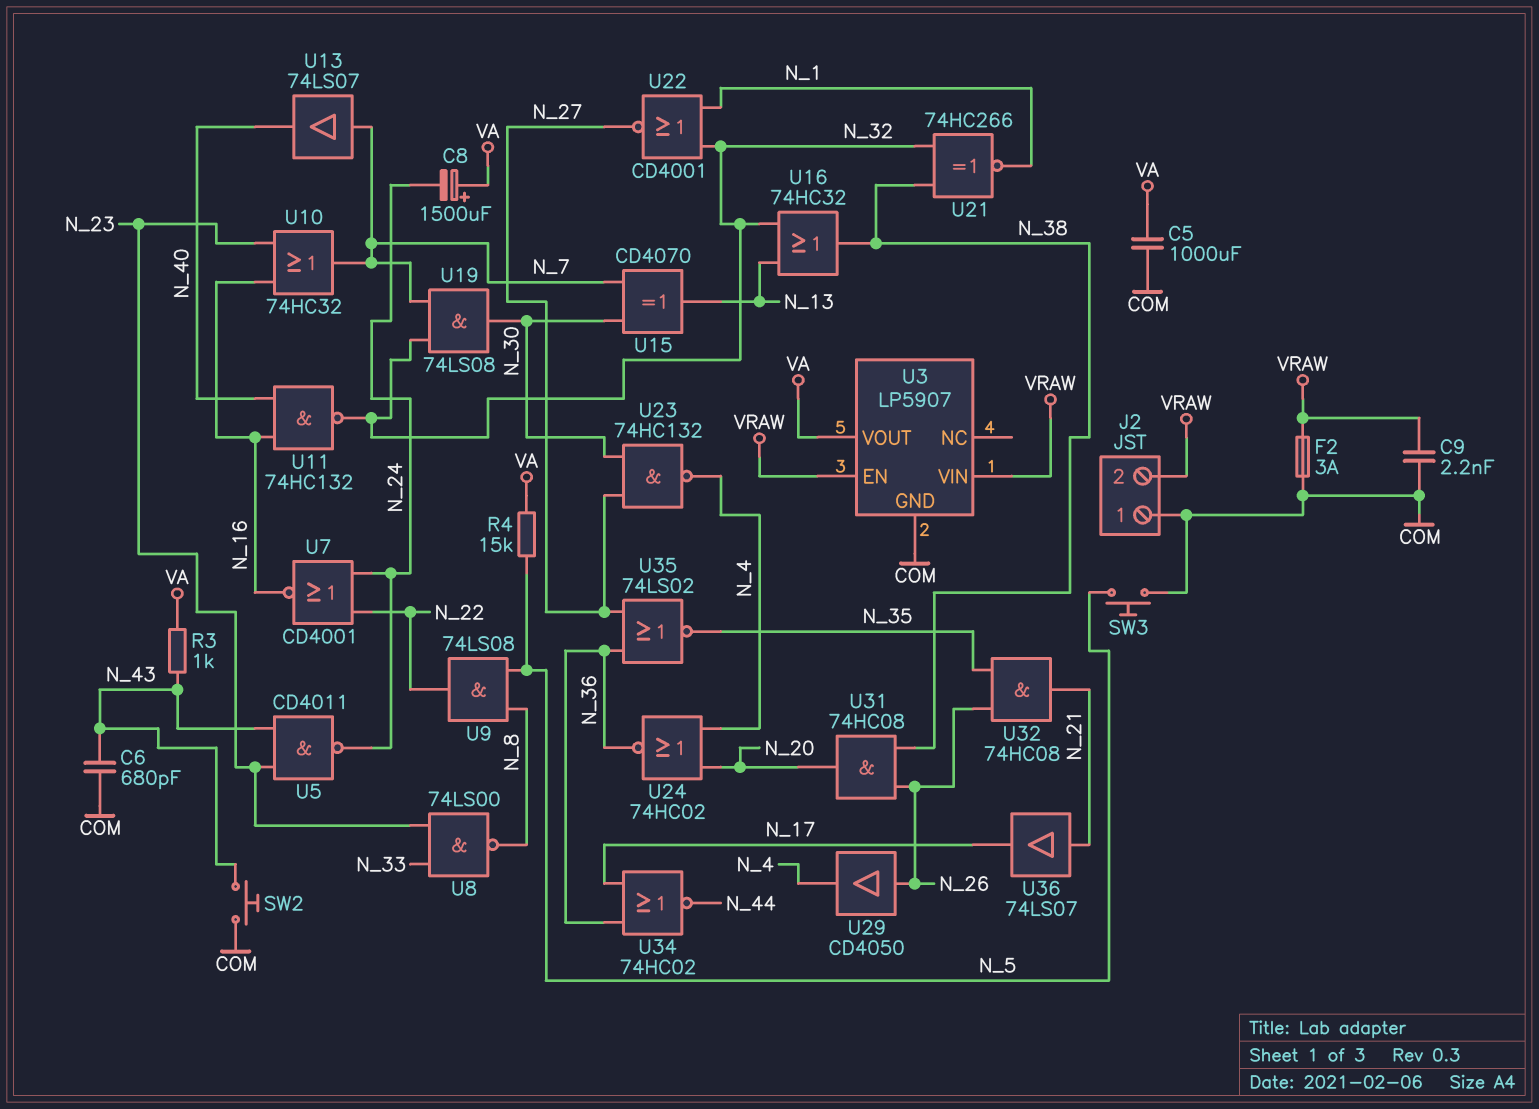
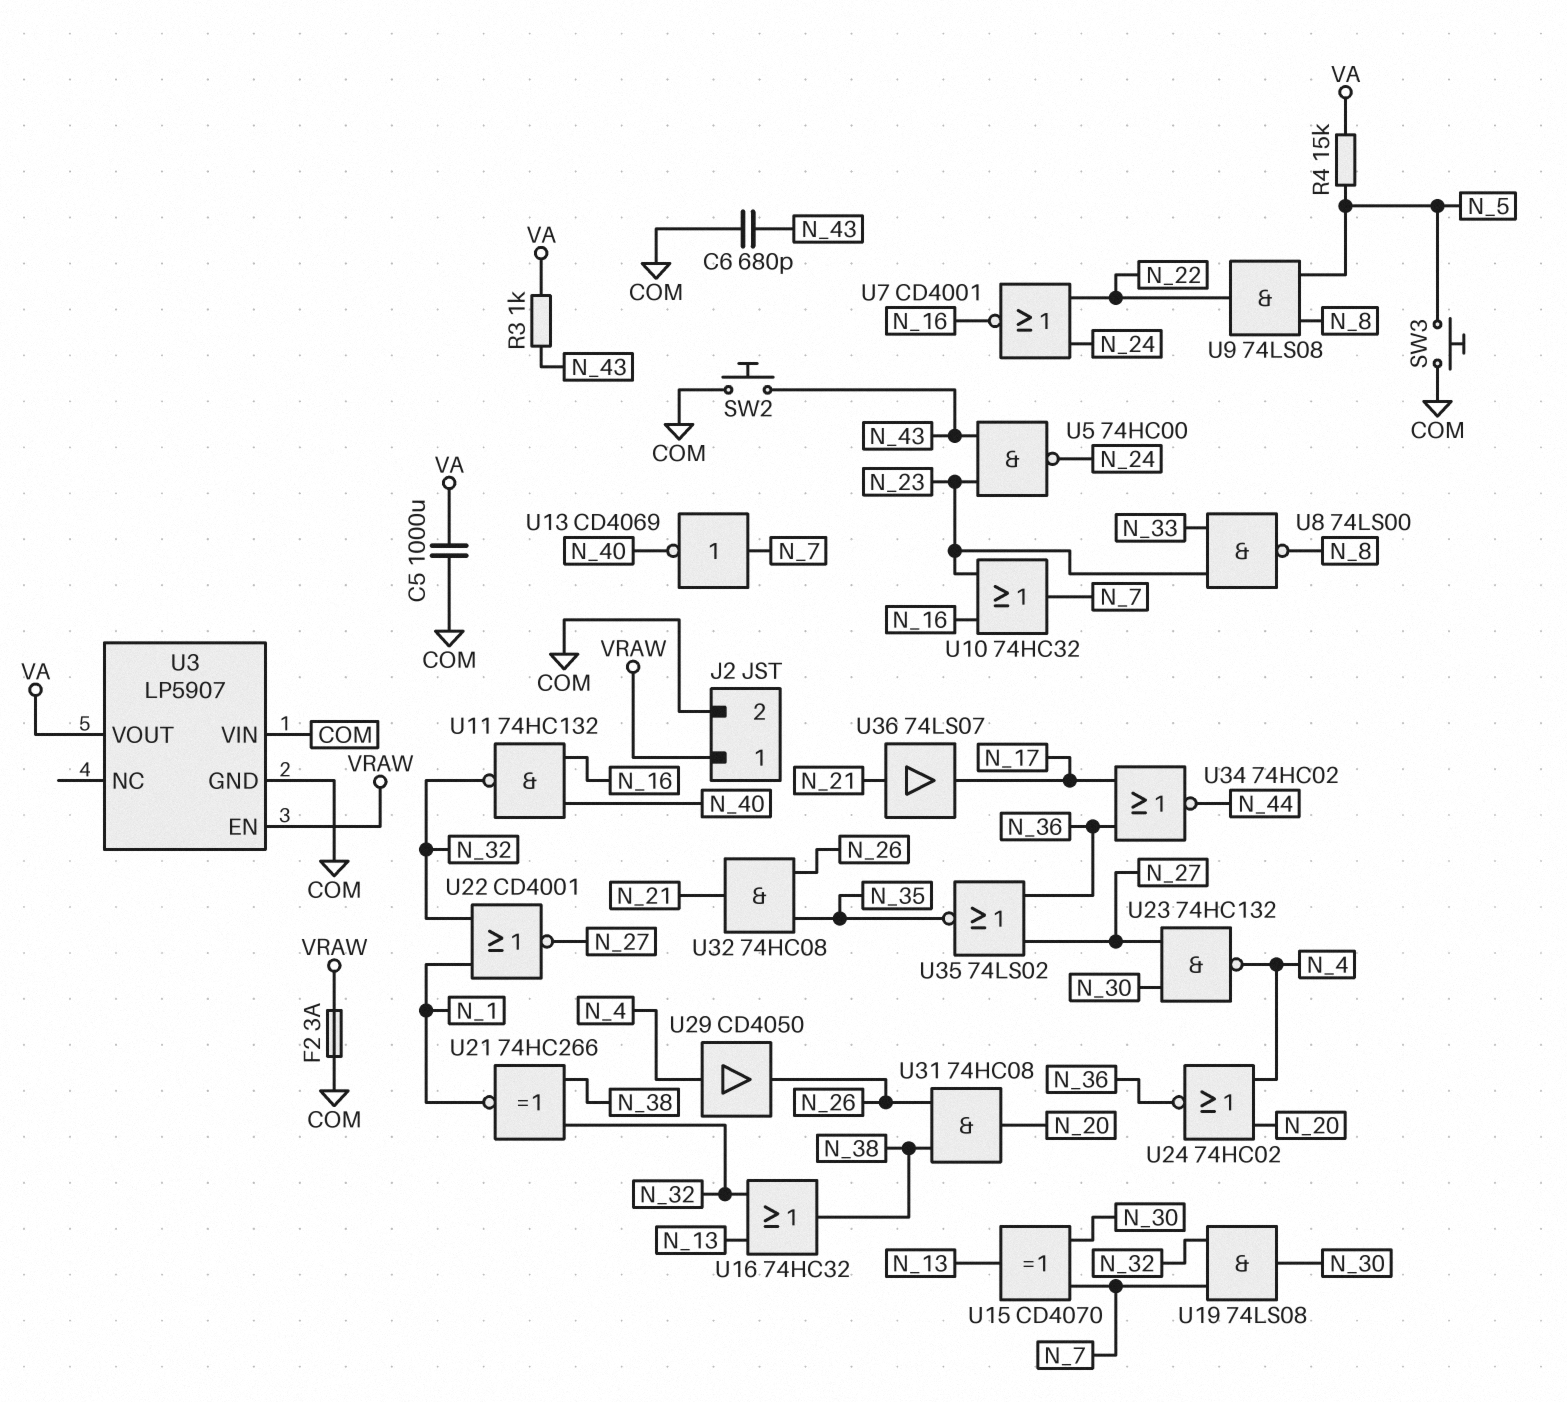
C8: 1500uF (plus VA, minus N_24) -> none
C9: 2.2nF (COM, VRAW) -> none
J2 pin 1: COM -> VRAW
J2 pin 2: VRAW -> COM
U3 pin VIN: VRAW -> COM
U5: NAND CD4011 (in N_23, in N_43, out N_24) -> NAND 74HC00 (in N_23, in N_43, out N_24)
U13: buffer 74LS07 (in N_7, out N_40) -> NOT CD4069 (in N_7, out N_40)
U29: buffer CD4050 (in N_26, out N_4) -> buffer CD4050 (in N_4, out N_26)

